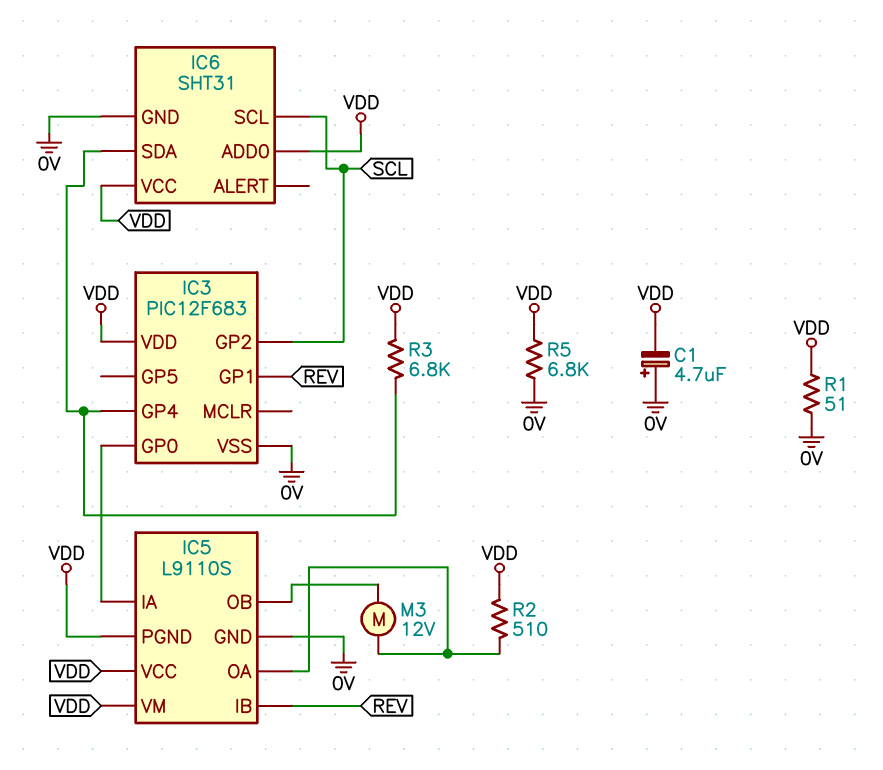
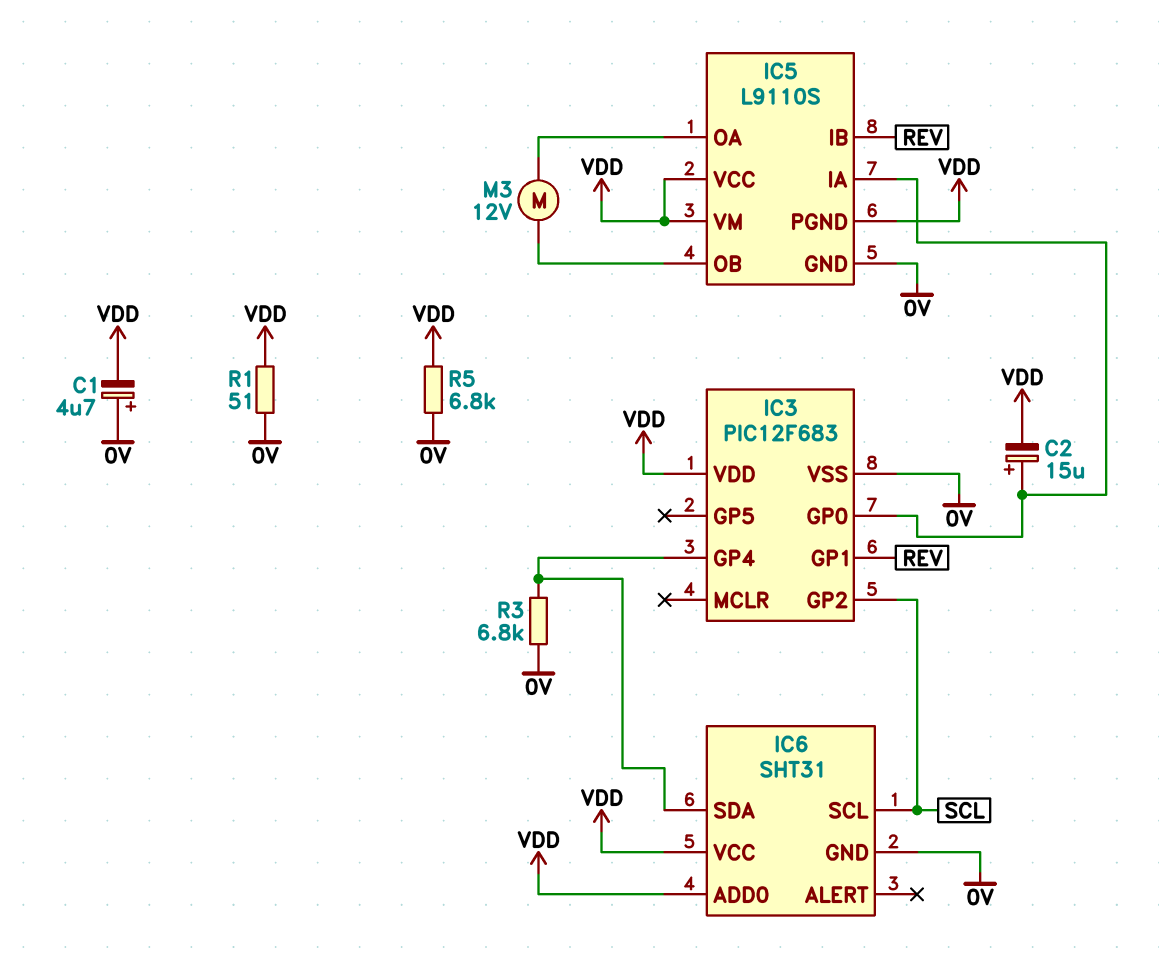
C2: none -> 15uF (plus IC3/GP0, minus VDD)
R2: 510 (IC5/OA, VDD) -> none
R3: 6.8k (IC3/GP4, VDD) -> 6.8k (0V, IC3/GP4)

